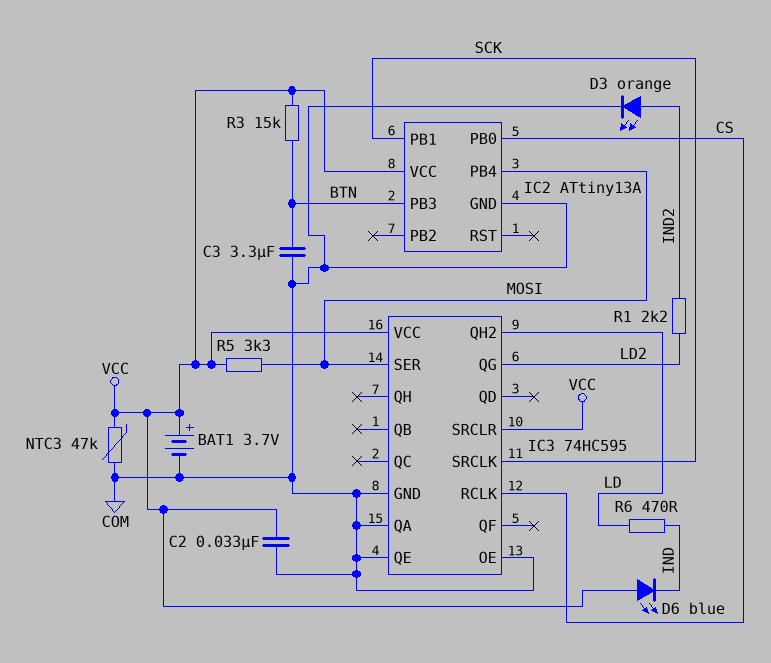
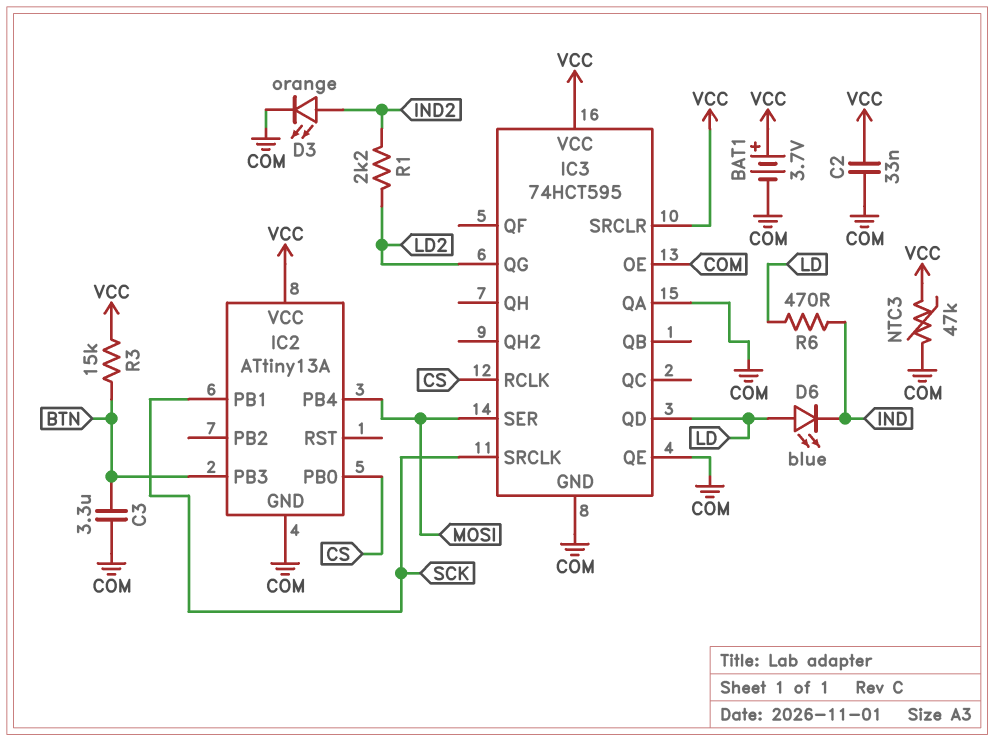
D6: LED blue (A VCC, K IND) -> LED blue (A LD, K IND)
IC3: 74HC595 -> 74HCT595
IC3 pin QD: none -> LD
IC3 pin QH2: LD -> none
R5: 3.3k (MOSI, VCC) -> none

